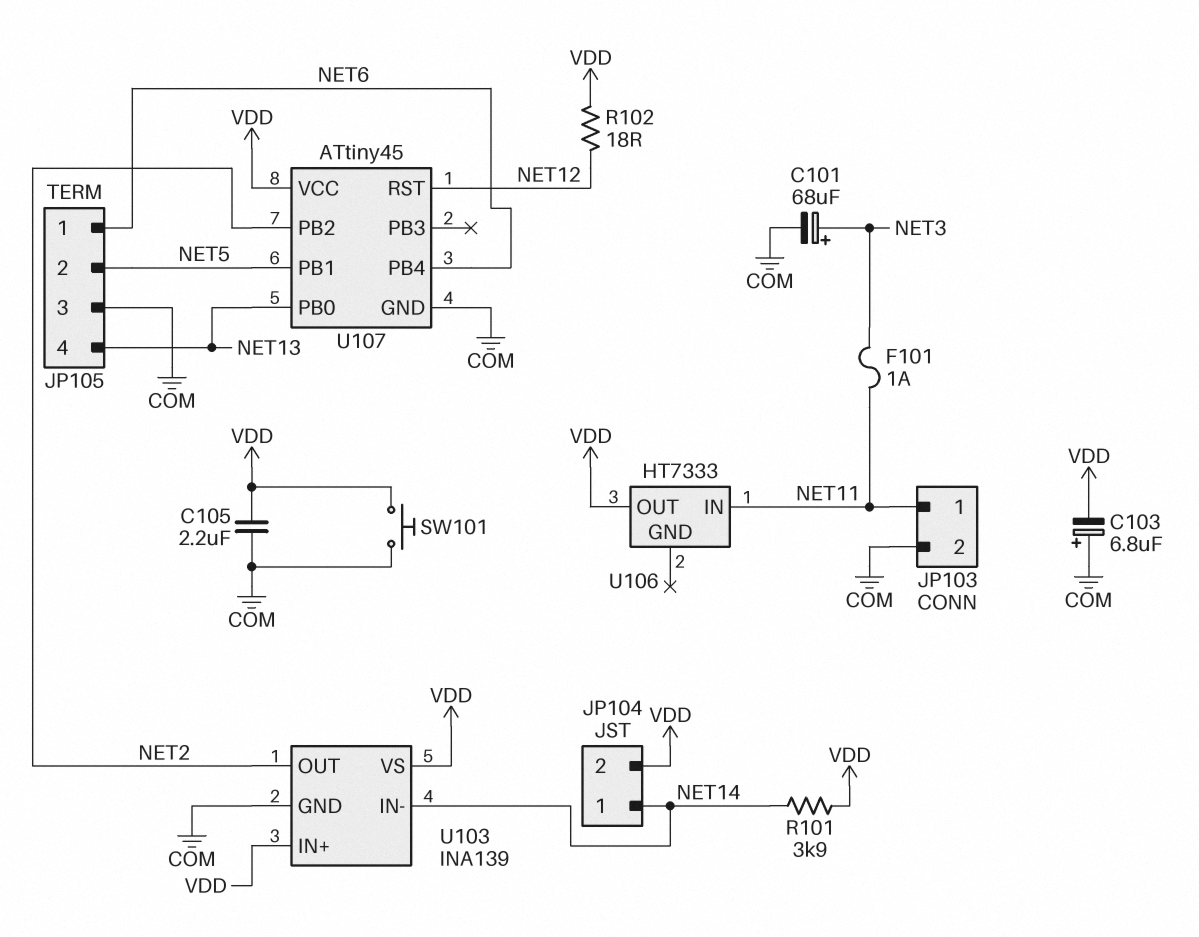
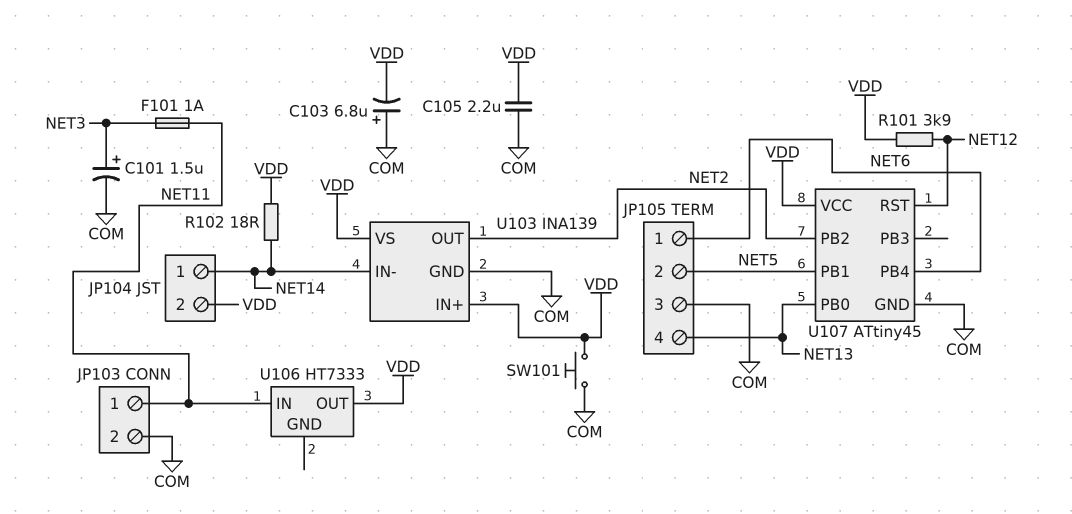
C101: 68uF (plus NET3, minus COM) -> 1.5uF (plus NET3, minus COM)
R101: 3.9k (NET14, VDD) -> 3.9k (NET12, VDD)
R102: 18 (NET12, VDD) -> 18 (NET14, VDD)

